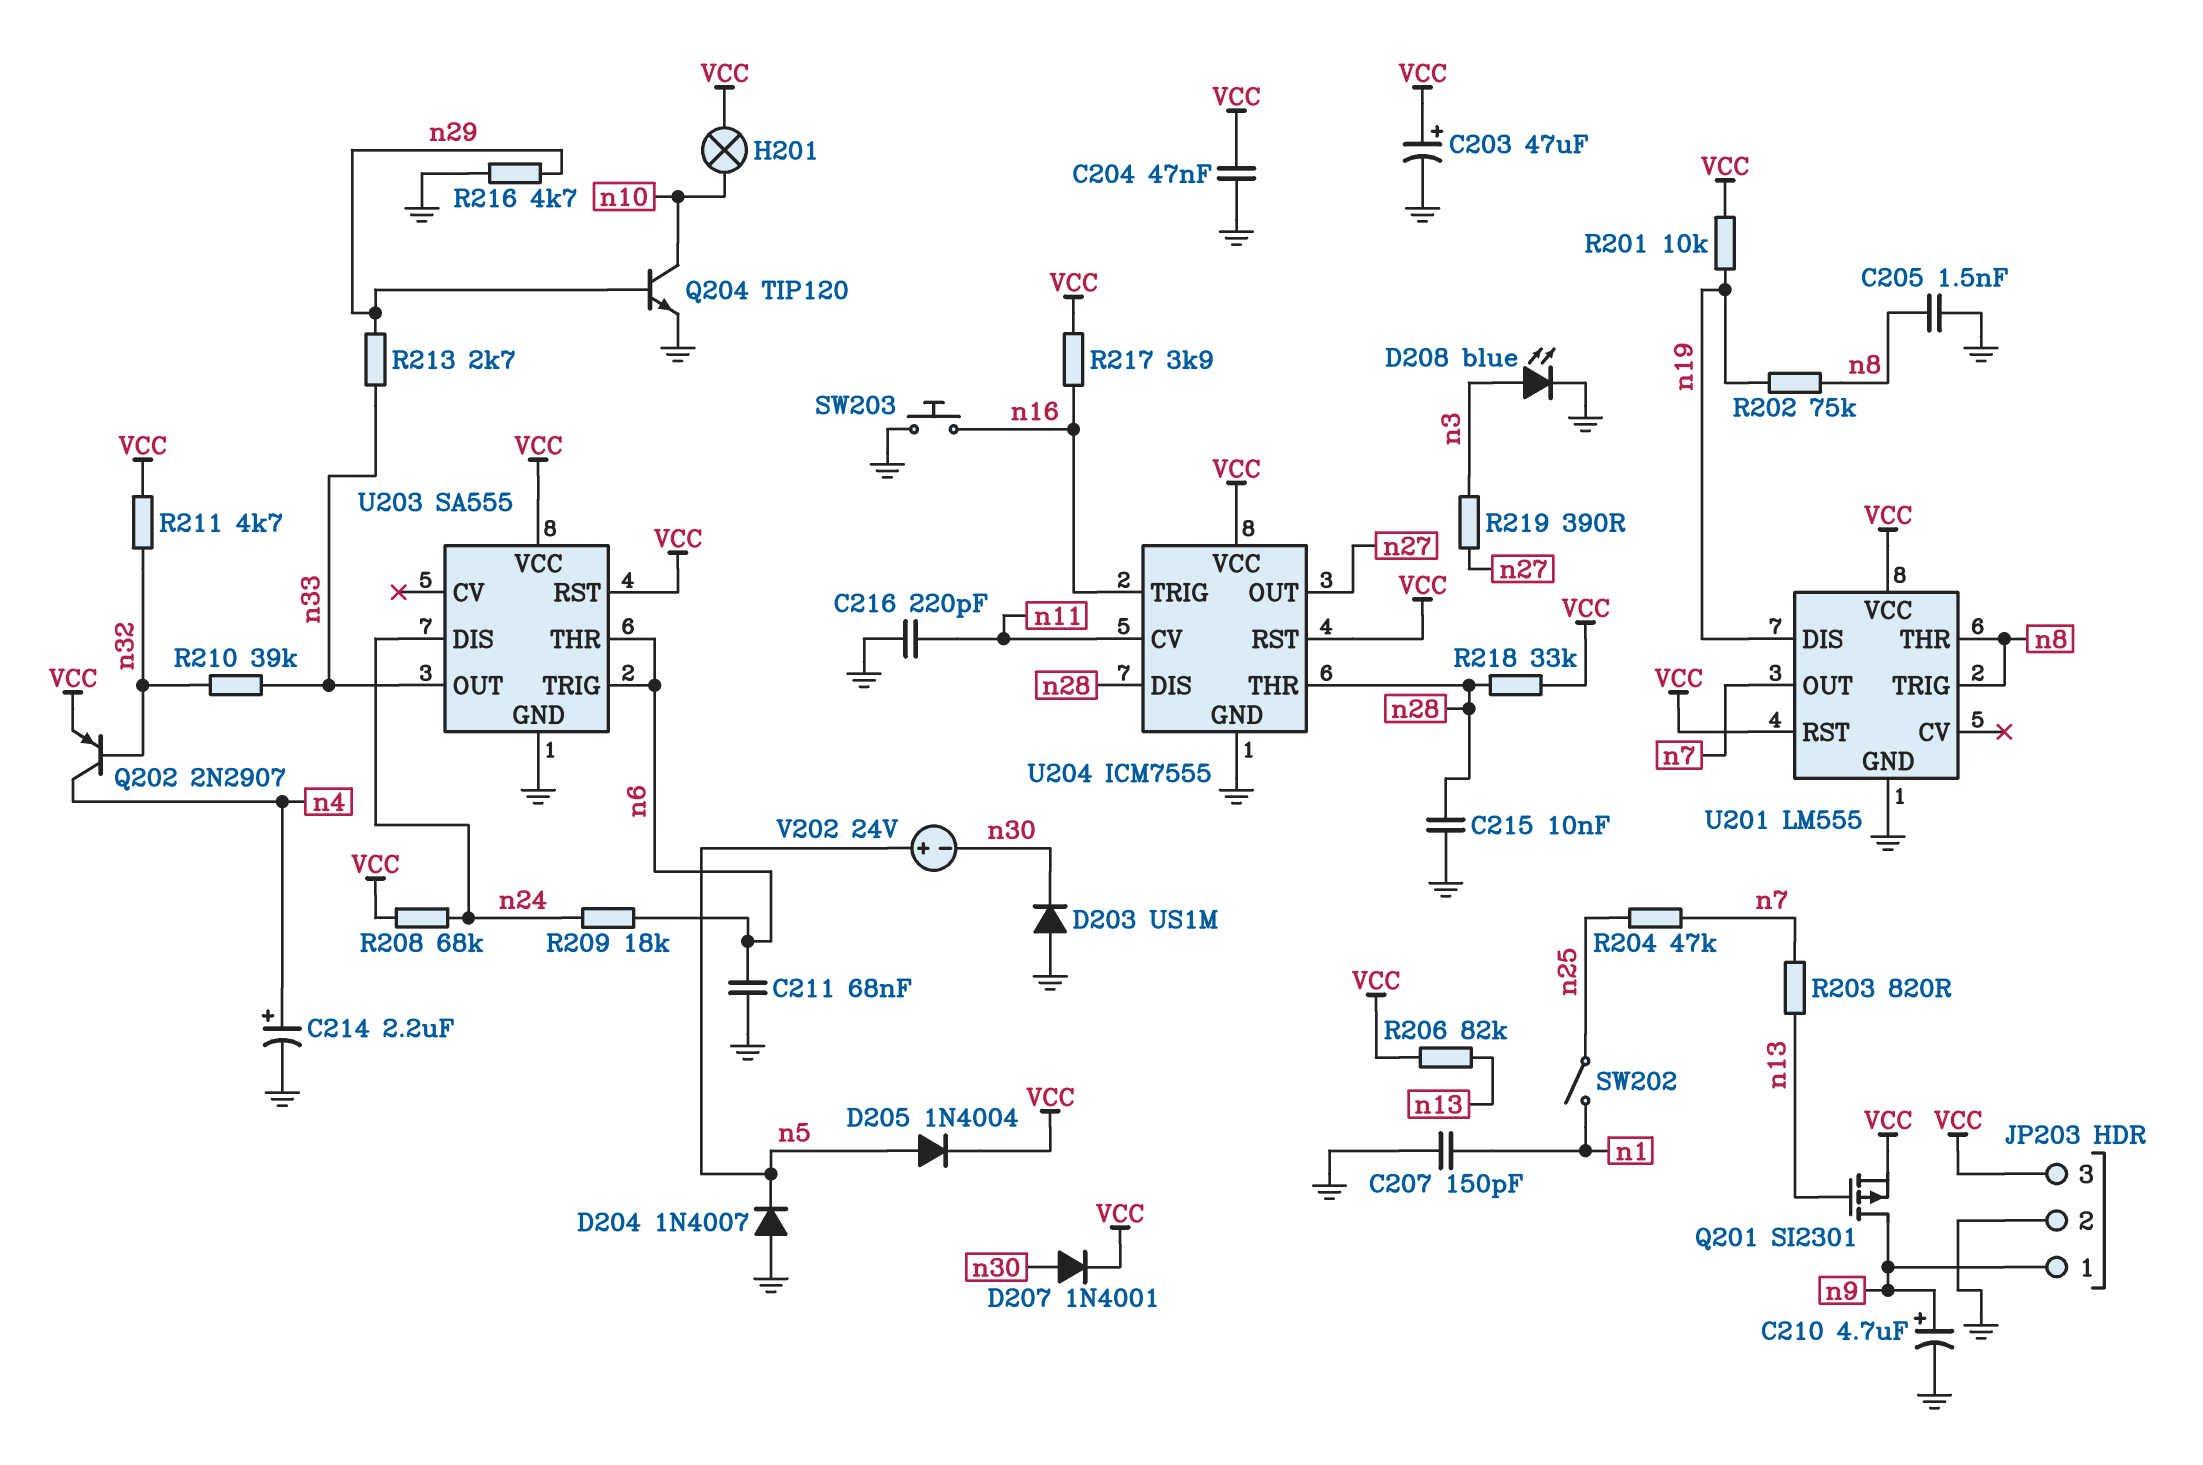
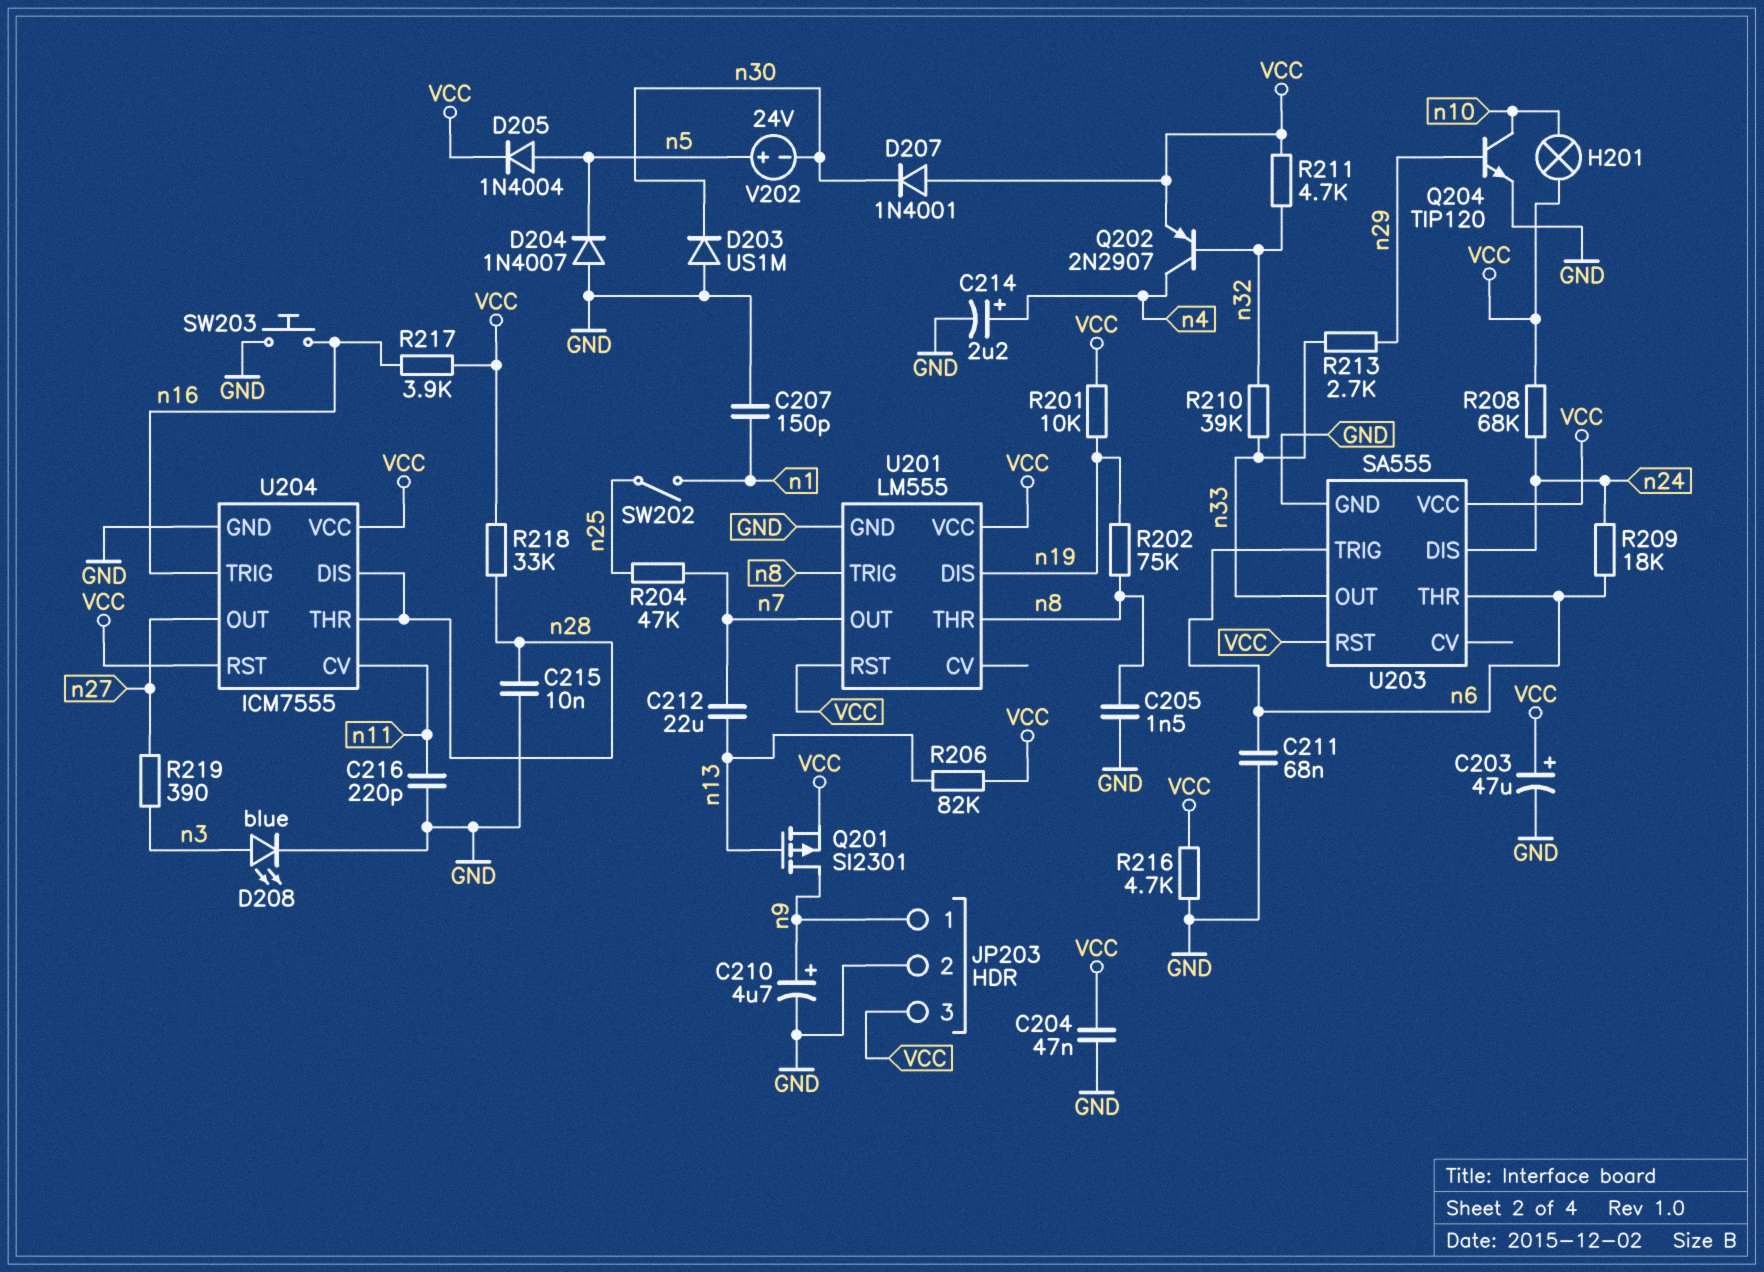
C212: none -> 22uF (n7, n13)
D207: diode 1N4001 (A n30, K VCC) -> diode 1N4001 (A VCC, K n30)
R203: 820 (n7, n13) -> none
R216: 4.7k (GND, n29) -> 4.7k (GND, VCC)

